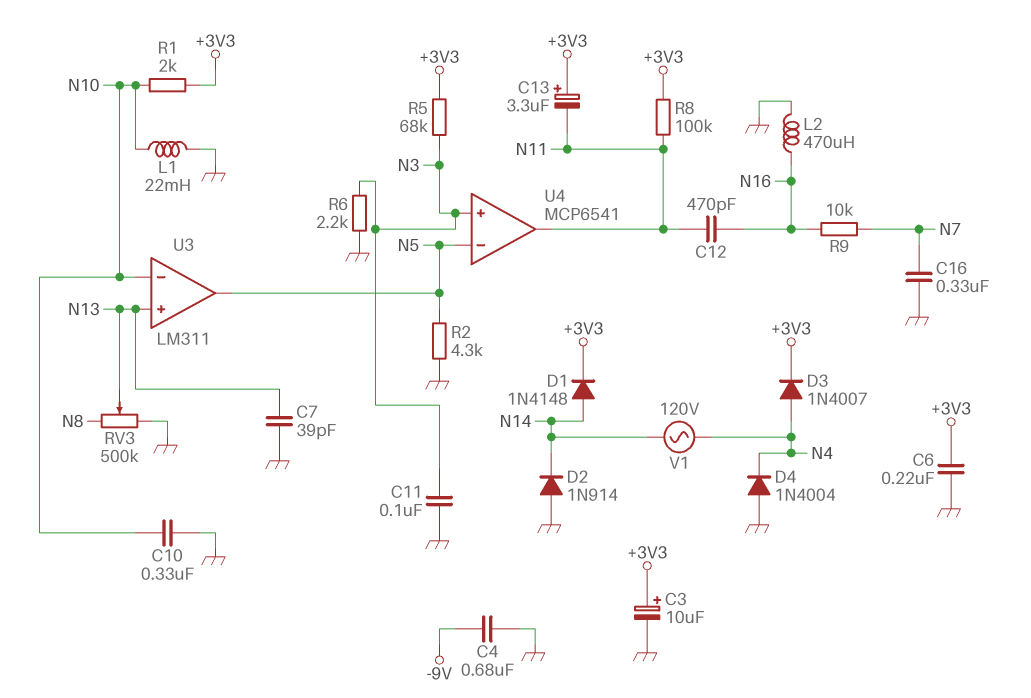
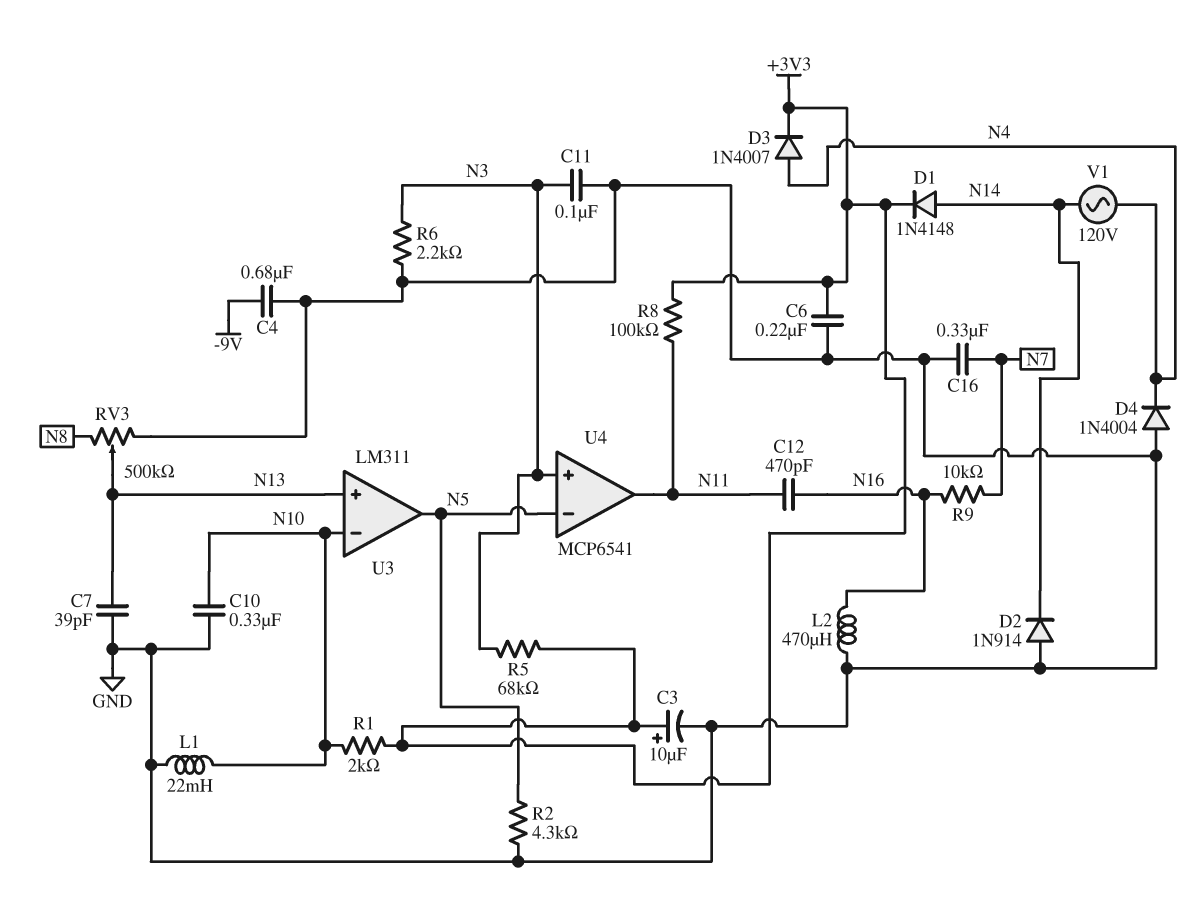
C13: 3.3uF (plus +3V3, minus N11) -> none

